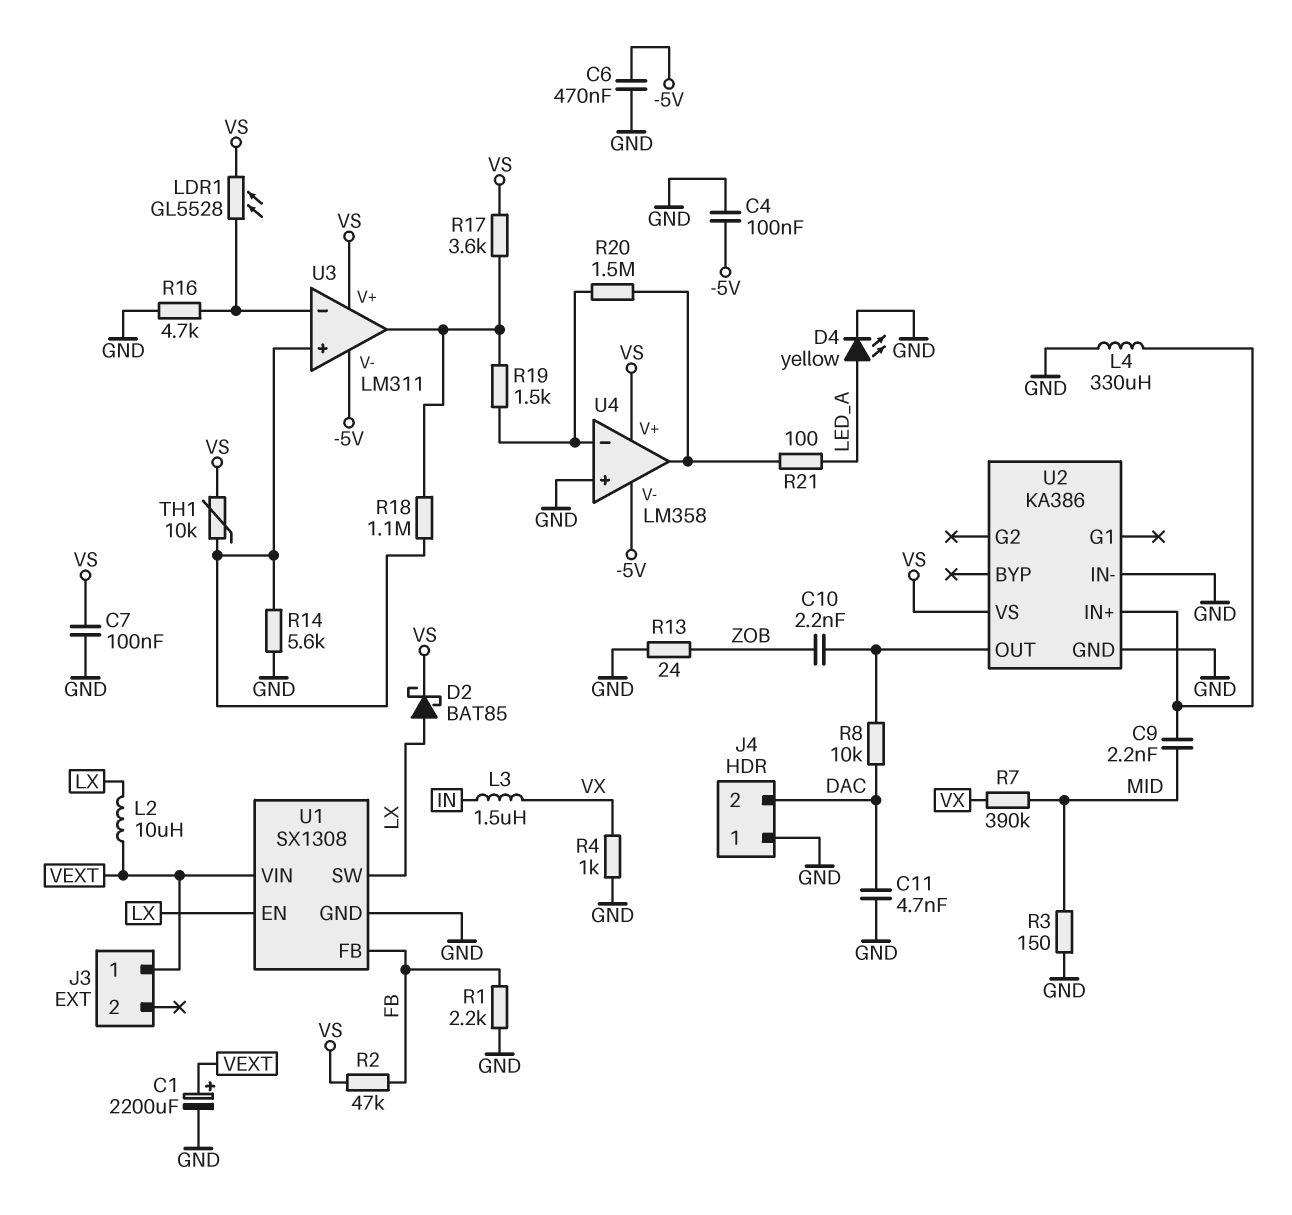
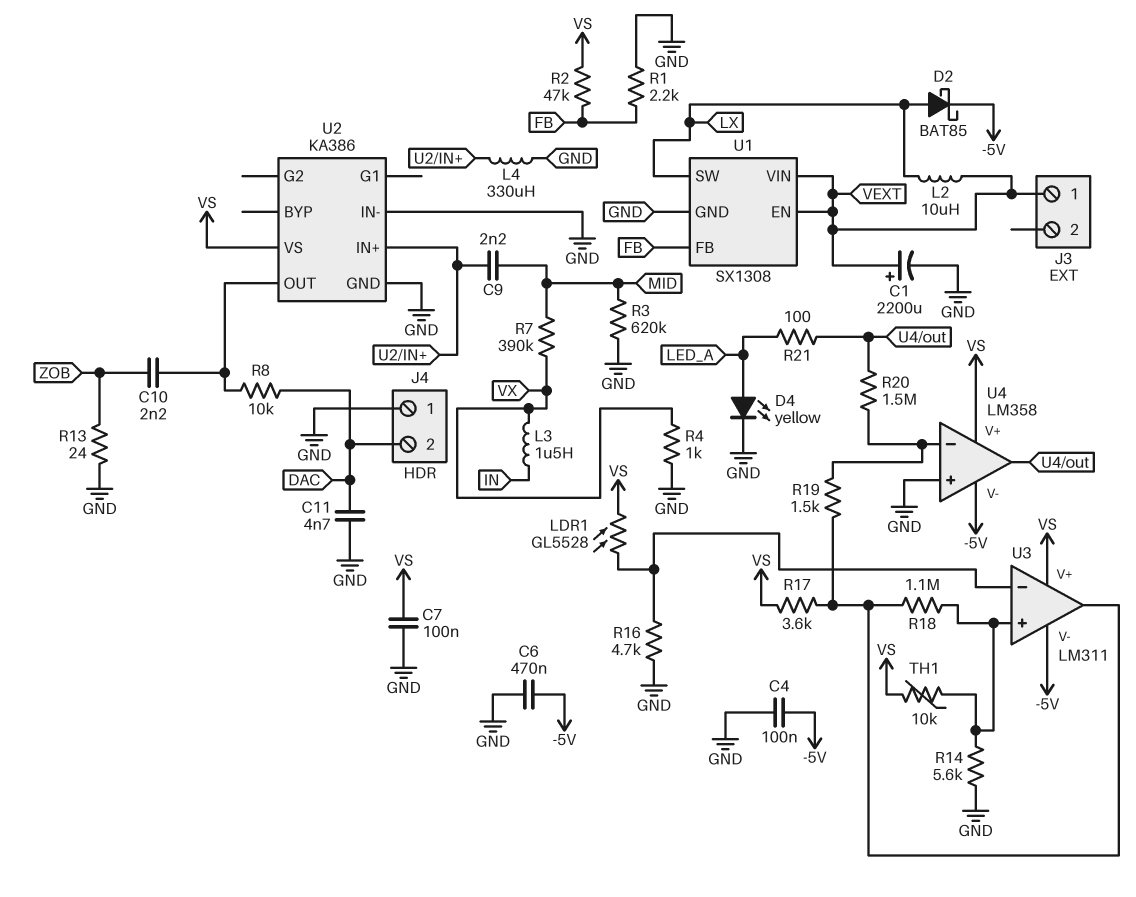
D2: schottky BAT85 (A LX, K VS) -> schottky BAT85 (A LX, K -5V)
R3: 150 (GND, MID) -> 620k (GND, MID)
U1 pin EN: LX -> VEXT

